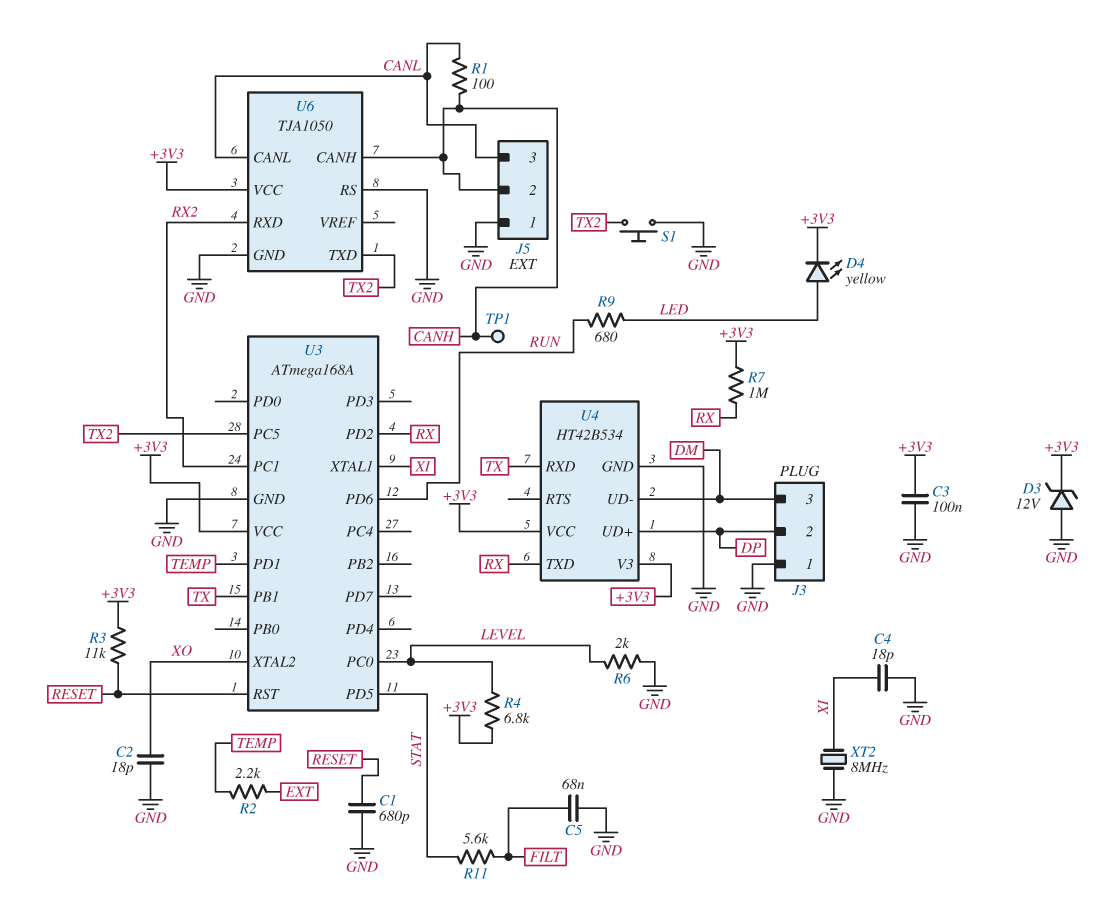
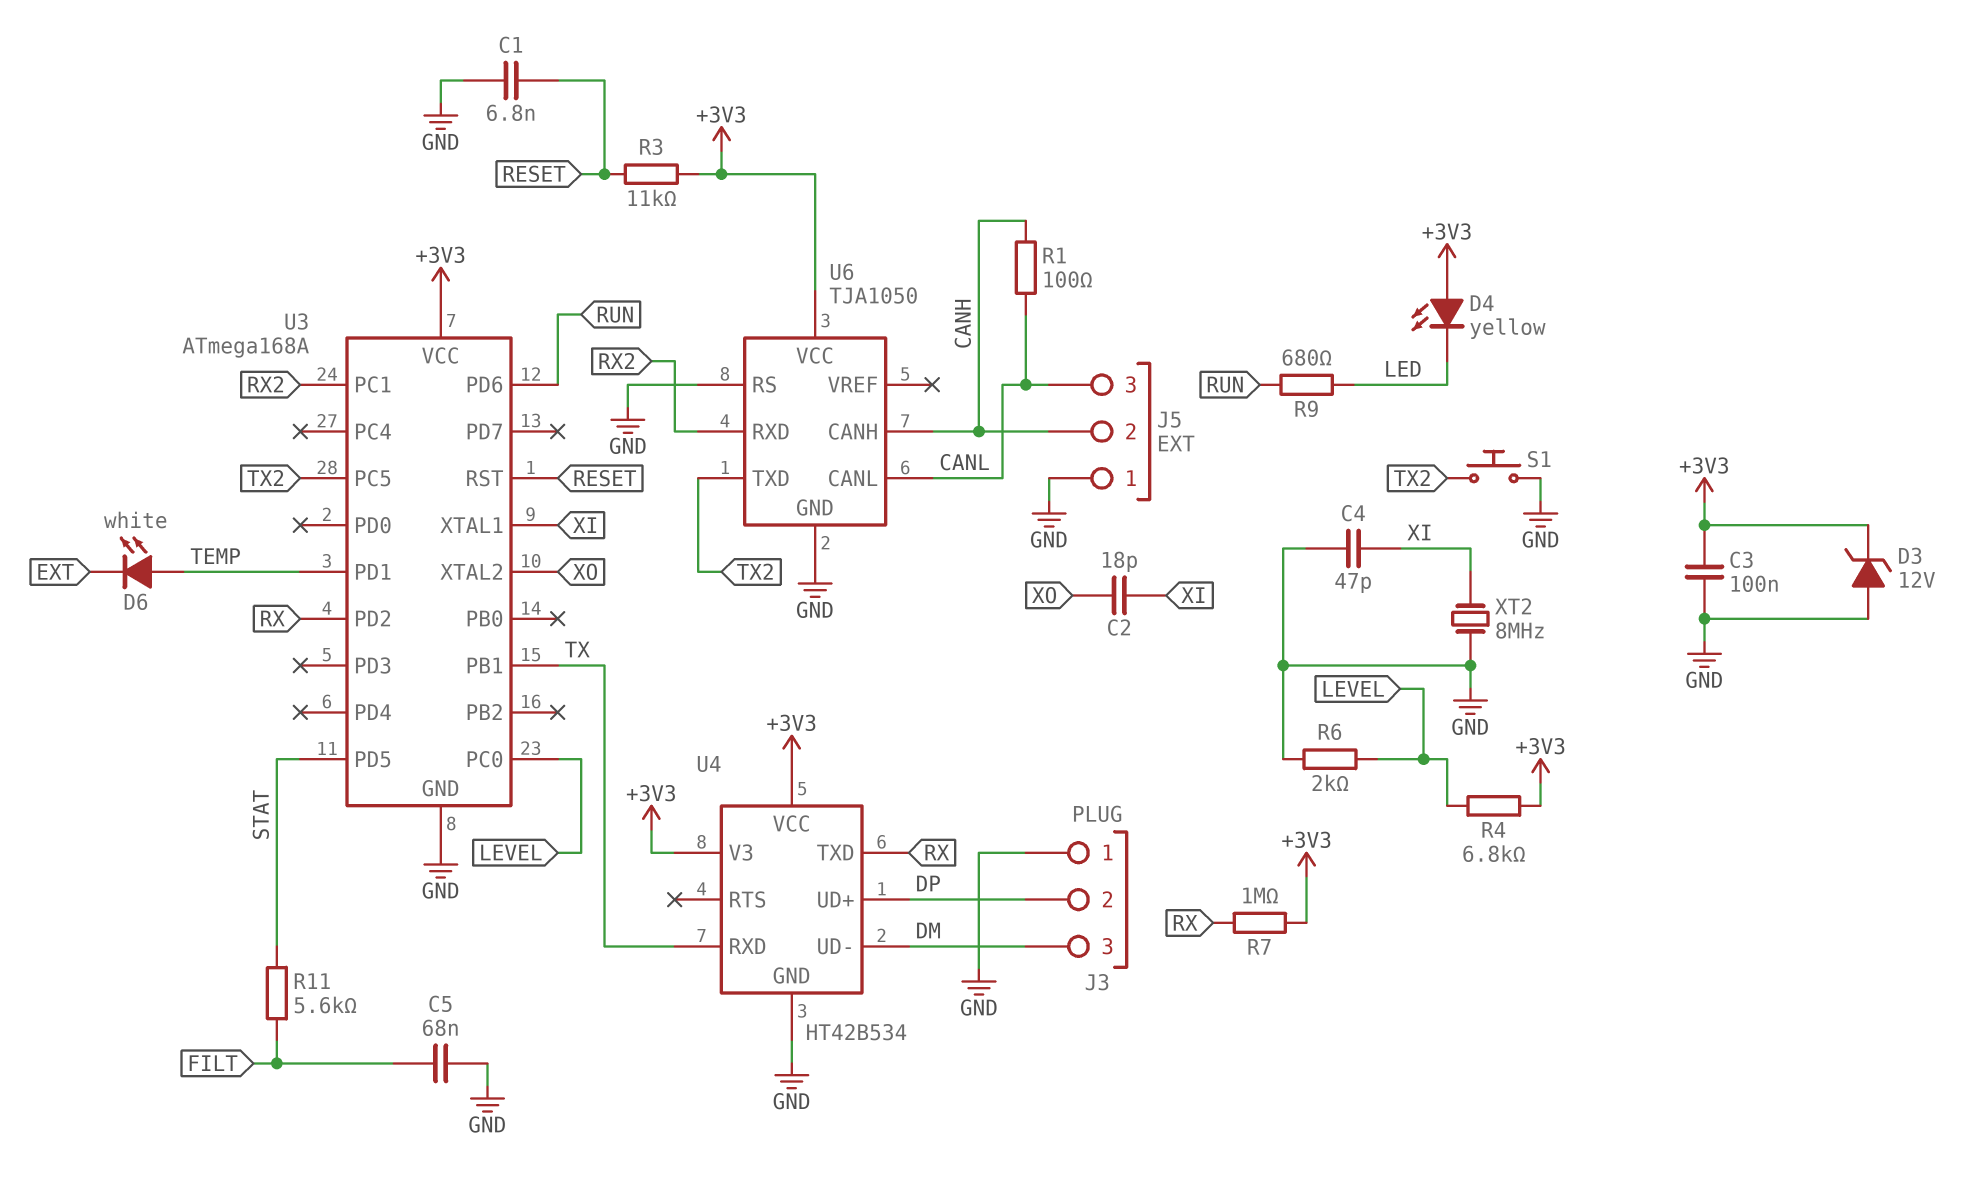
C1: 680pF (GND, RESET) -> 6.8nF (GND, RESET)
C2: 18pF (GND, XO) -> 18pF (XI, XO)
C4: 18pF (GND, XI) -> 47pF (GND, XI)
D4: LED yellow (A LED, K +3V3) -> LED yellow (A +3V3, K LED)
D6: none -> LED white (A TEMP, K EXT)
R2: 2.2k (EXT, TEMP) -> none
TP1: test point (CANH) -> none

